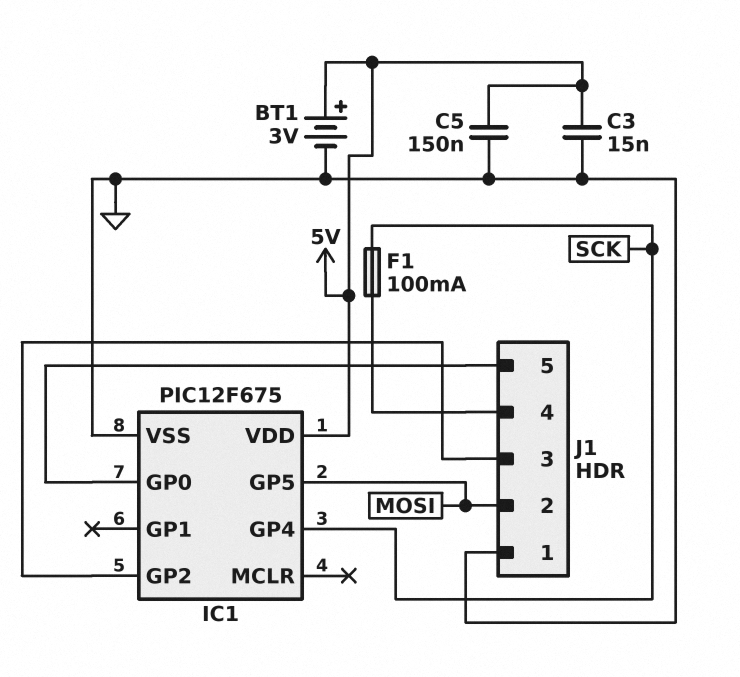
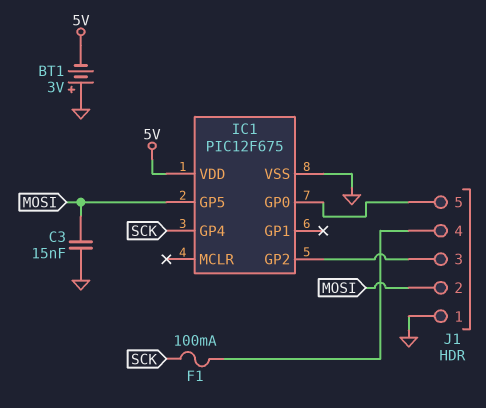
BT1: 3V (plus 5V, minus GND) -> 3V (plus GND, minus 5V)
C3: 15nF (5V, GND) -> 15nF (GND, MOSI)
C5: 150nF (5V, GND) -> none

